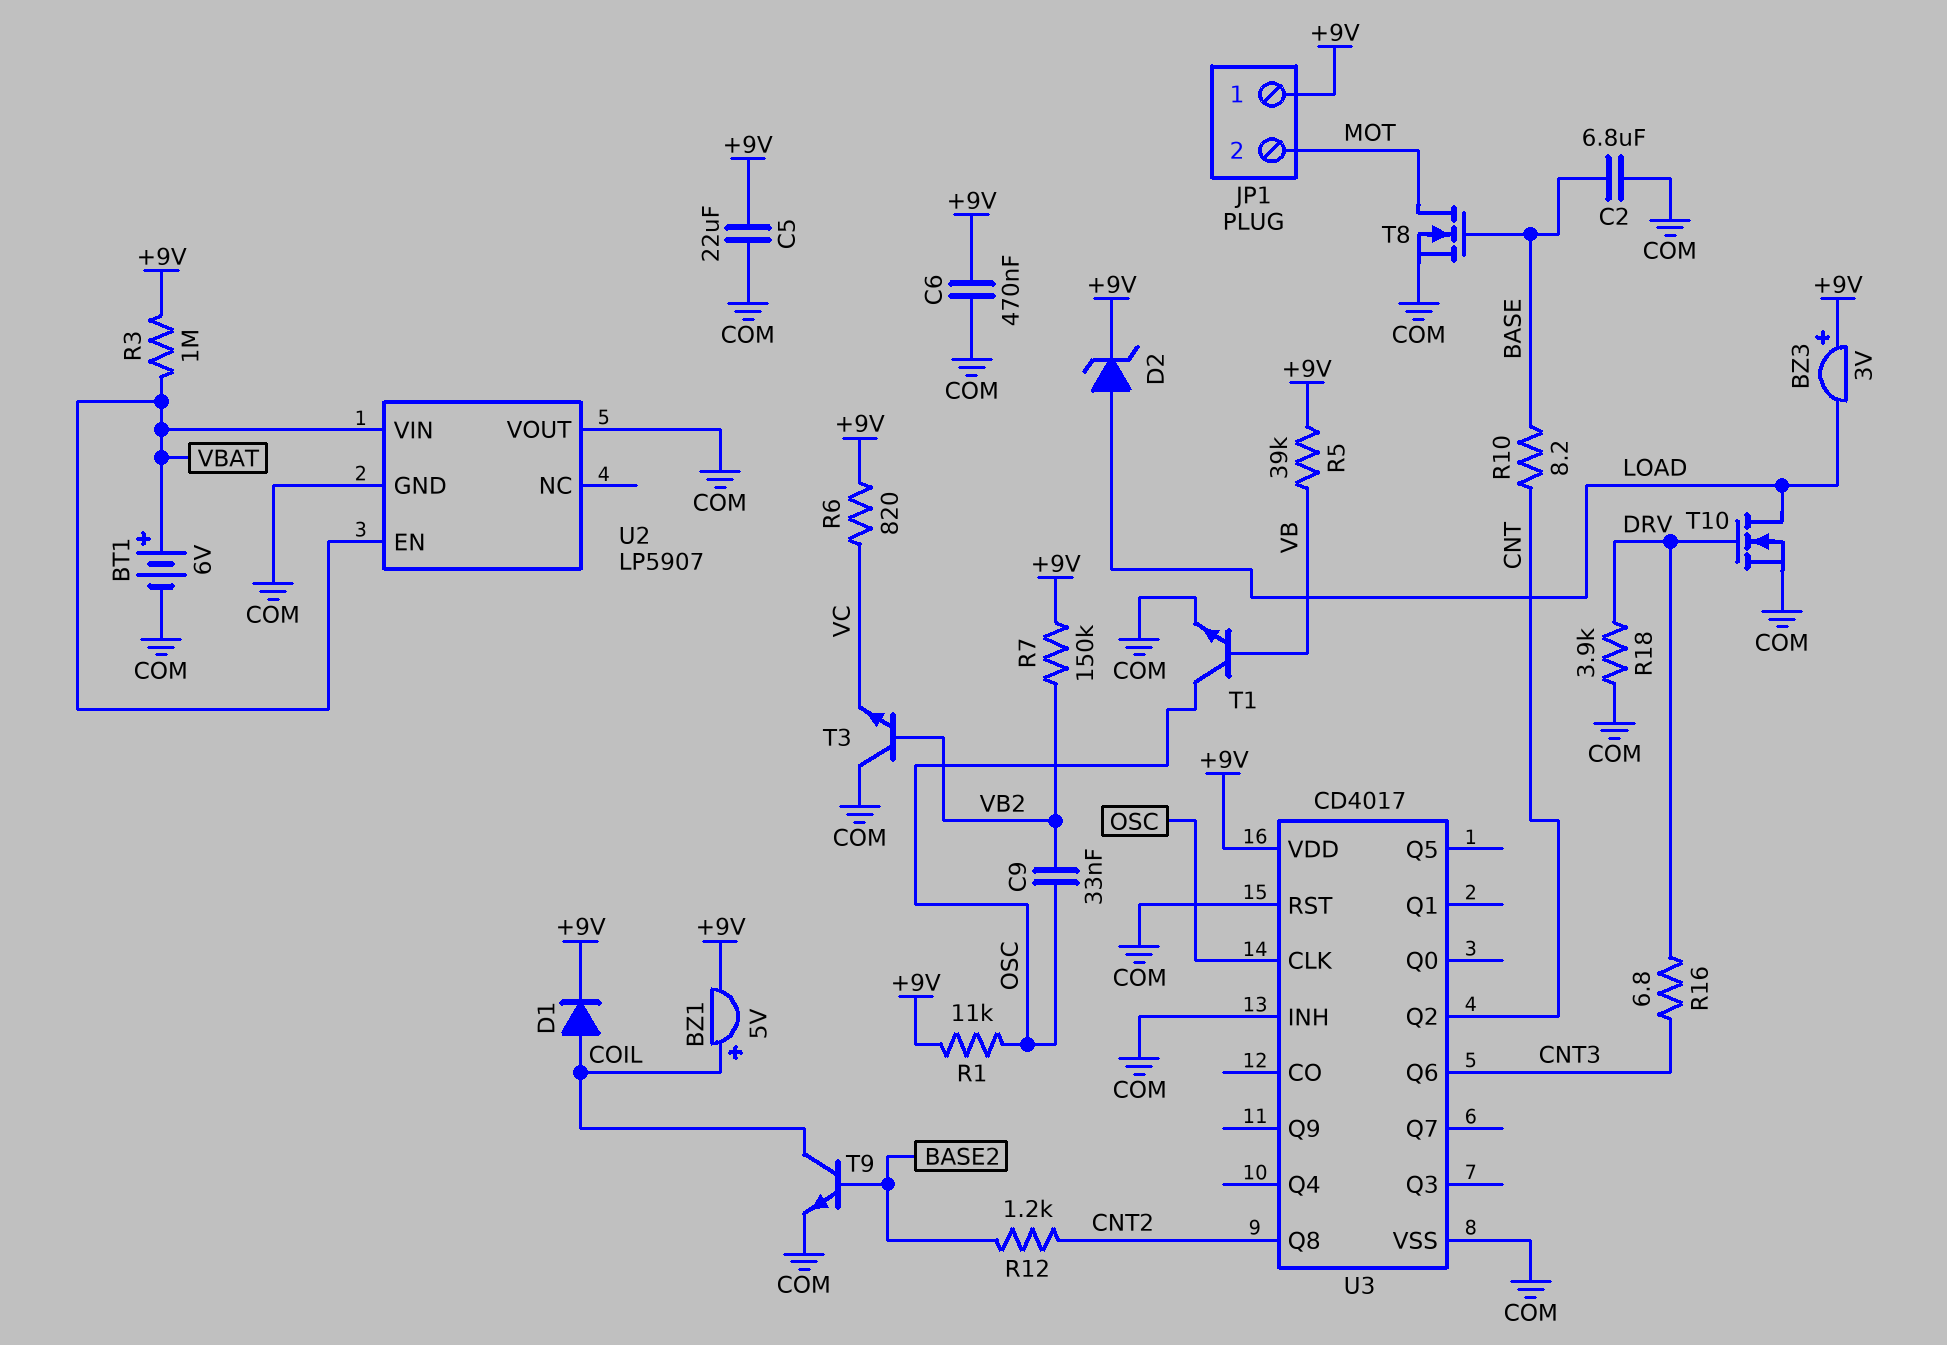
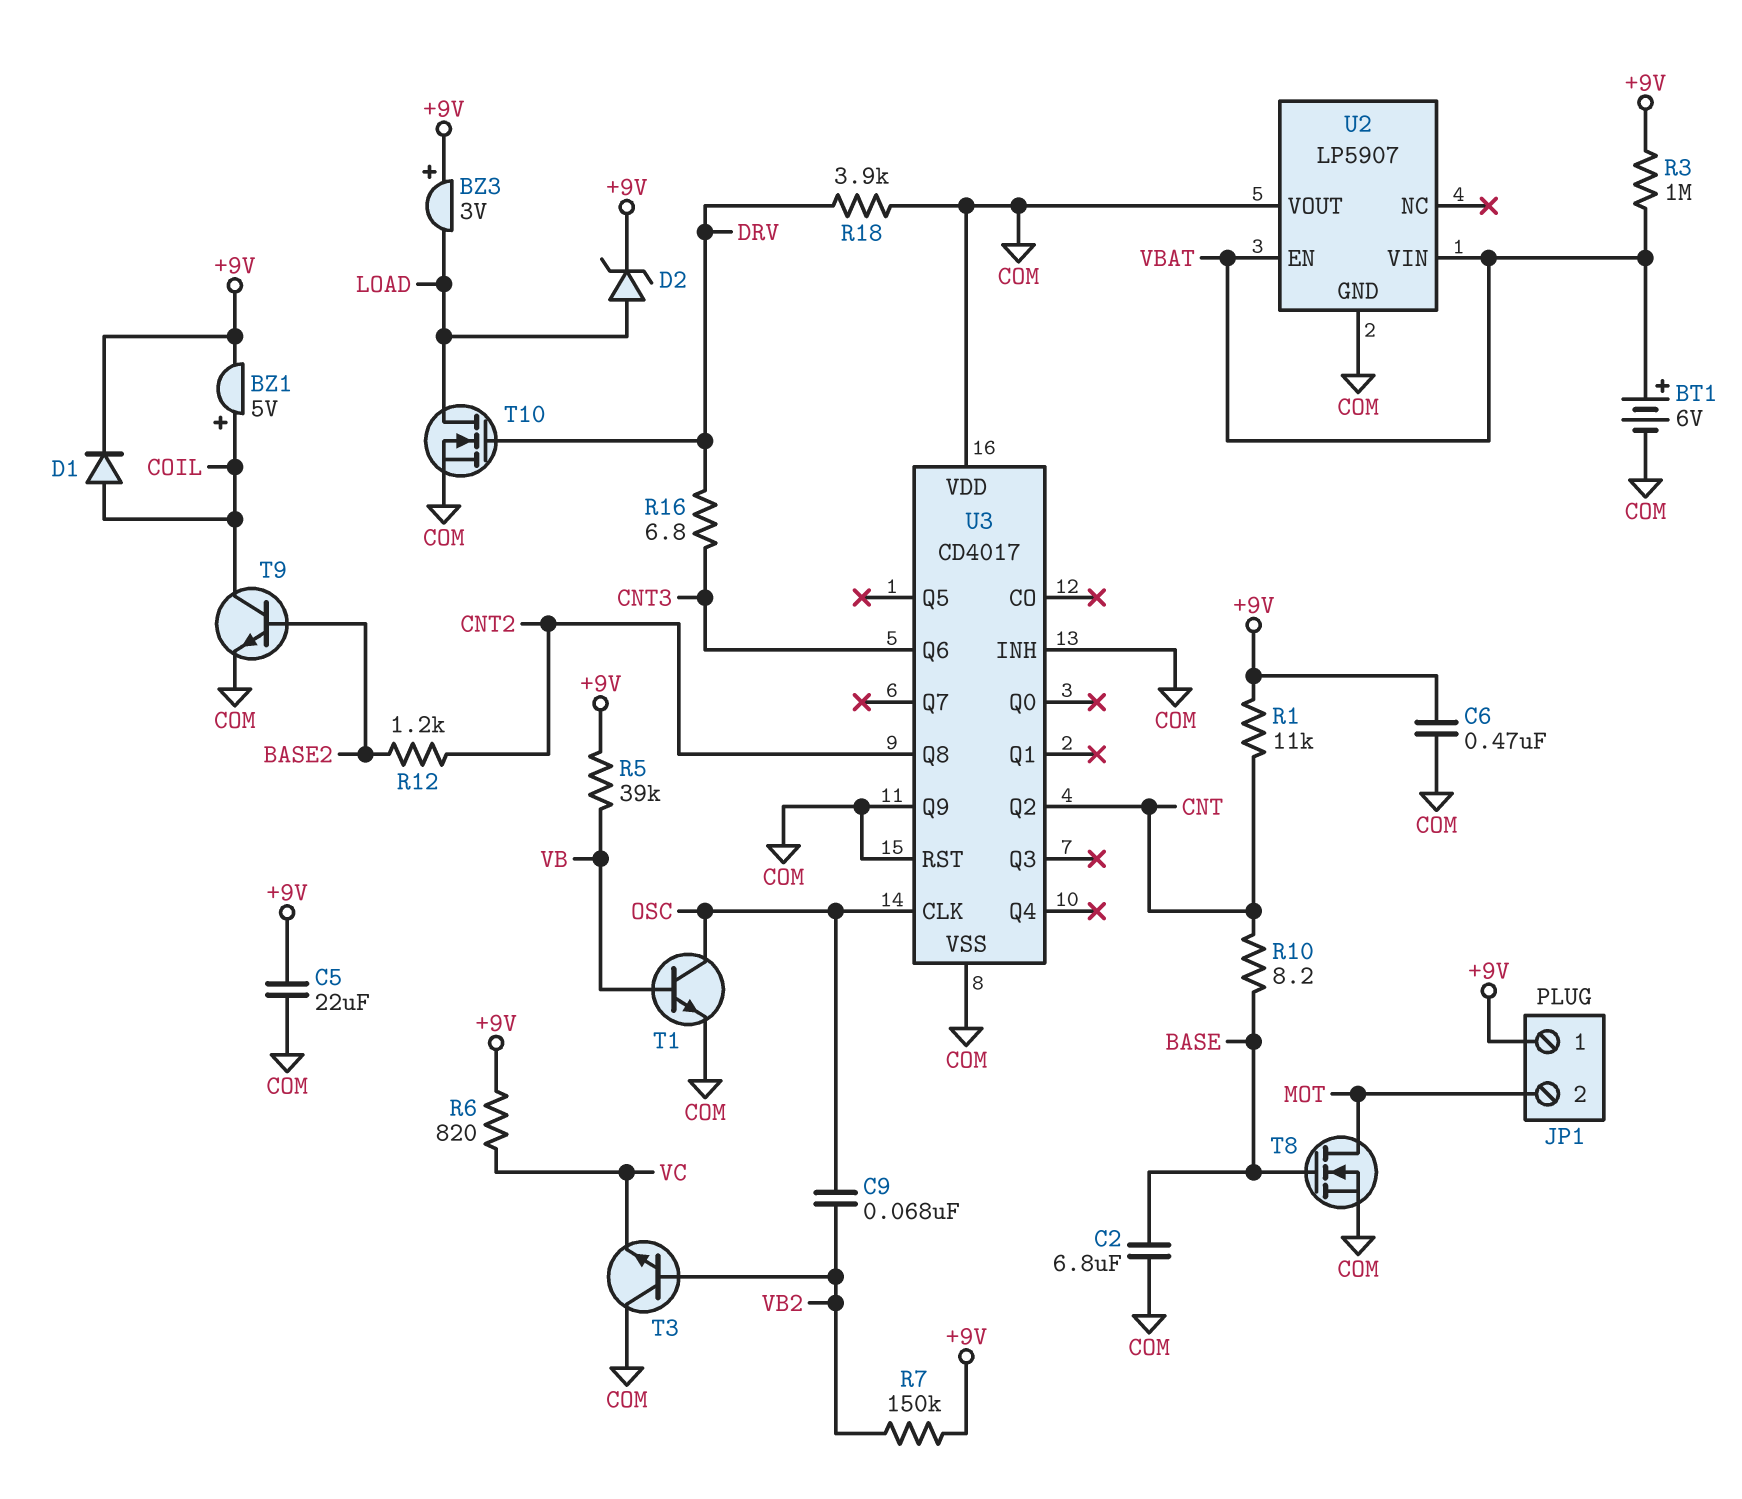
C9: 33nF (OSC, VB2) -> 68nF (OSC, VB2)
R1: 11k (+9V, OSC) -> 11k (+9V, CNT)
U3 pin Q9: none -> COM
U3 pin VDD: +9V -> COM

